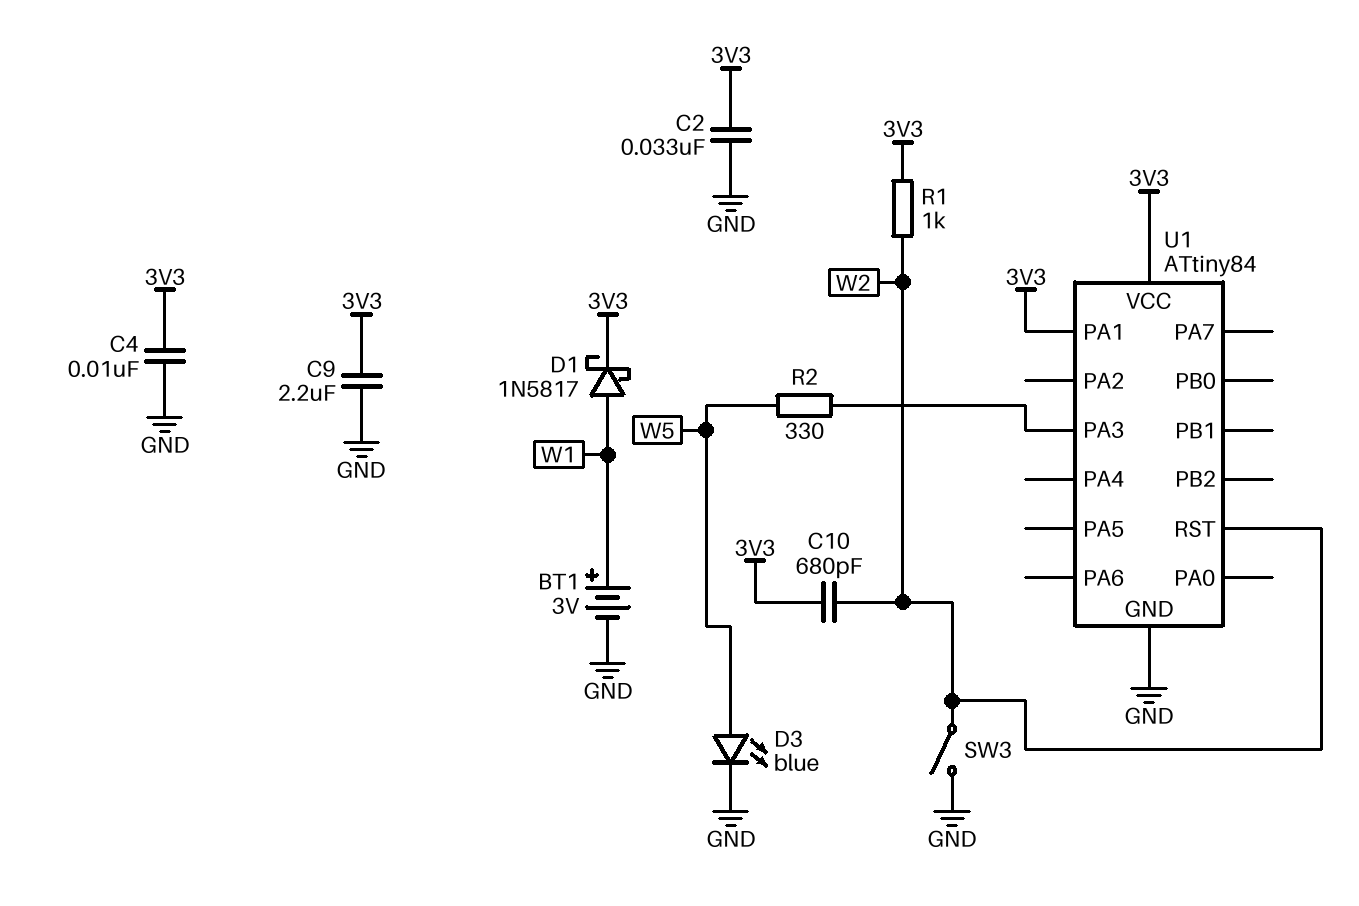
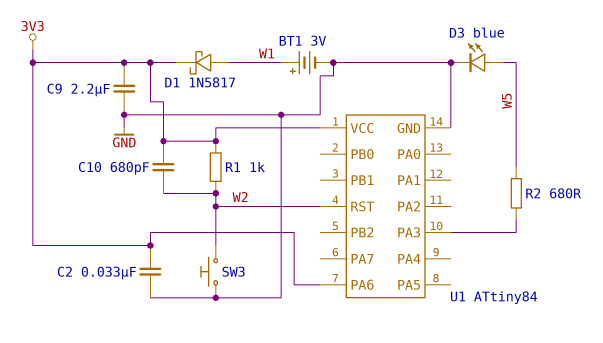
C4: 10nF (3V3, GND) -> none
R2: 330 (U1/PA3, W5) -> 680 (U1/PA3, W5)
SW3: switch (GND, W2) -> button (GND, W2)
U1 pin PA1: 3V3 -> none
U1 pin PA6: none -> 3V3

